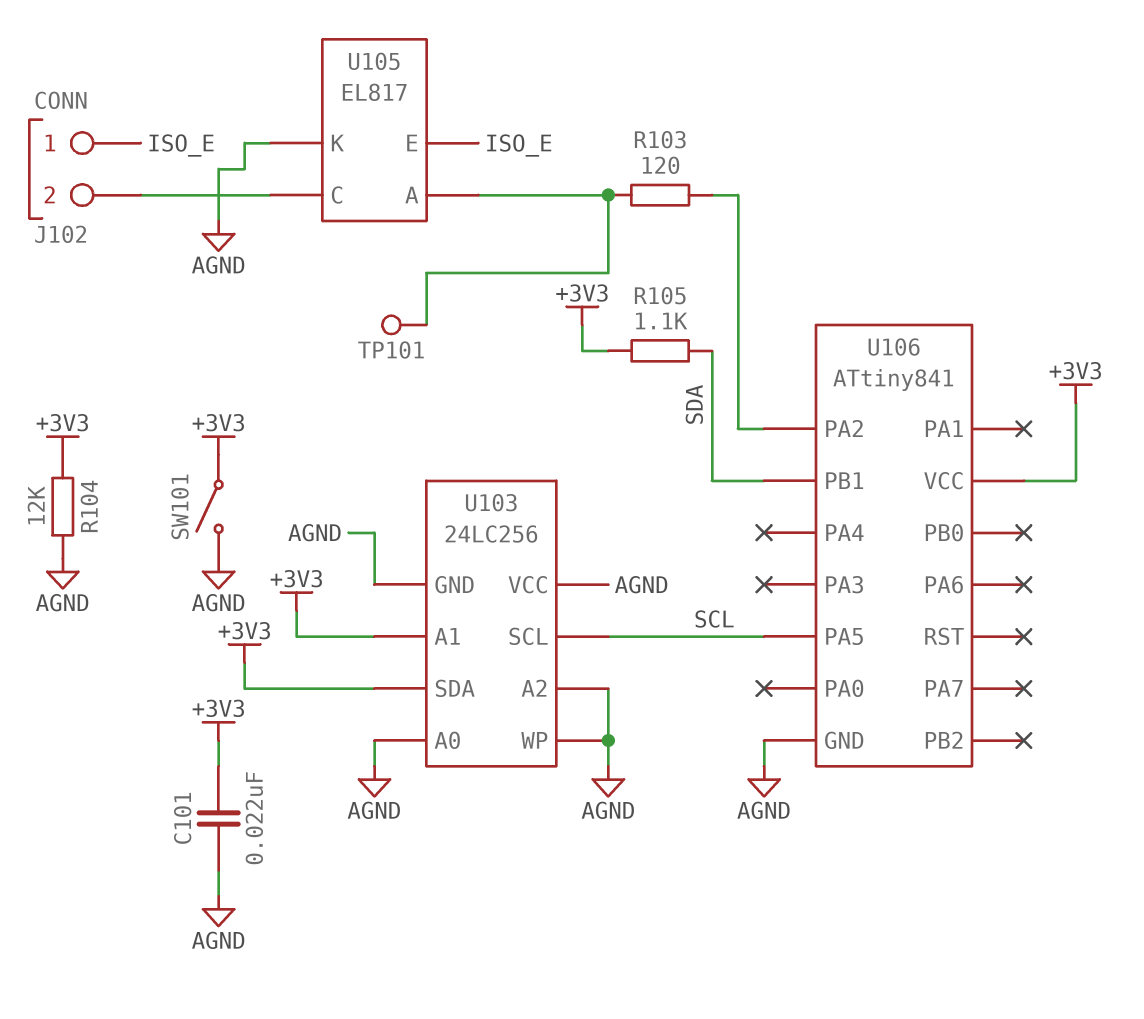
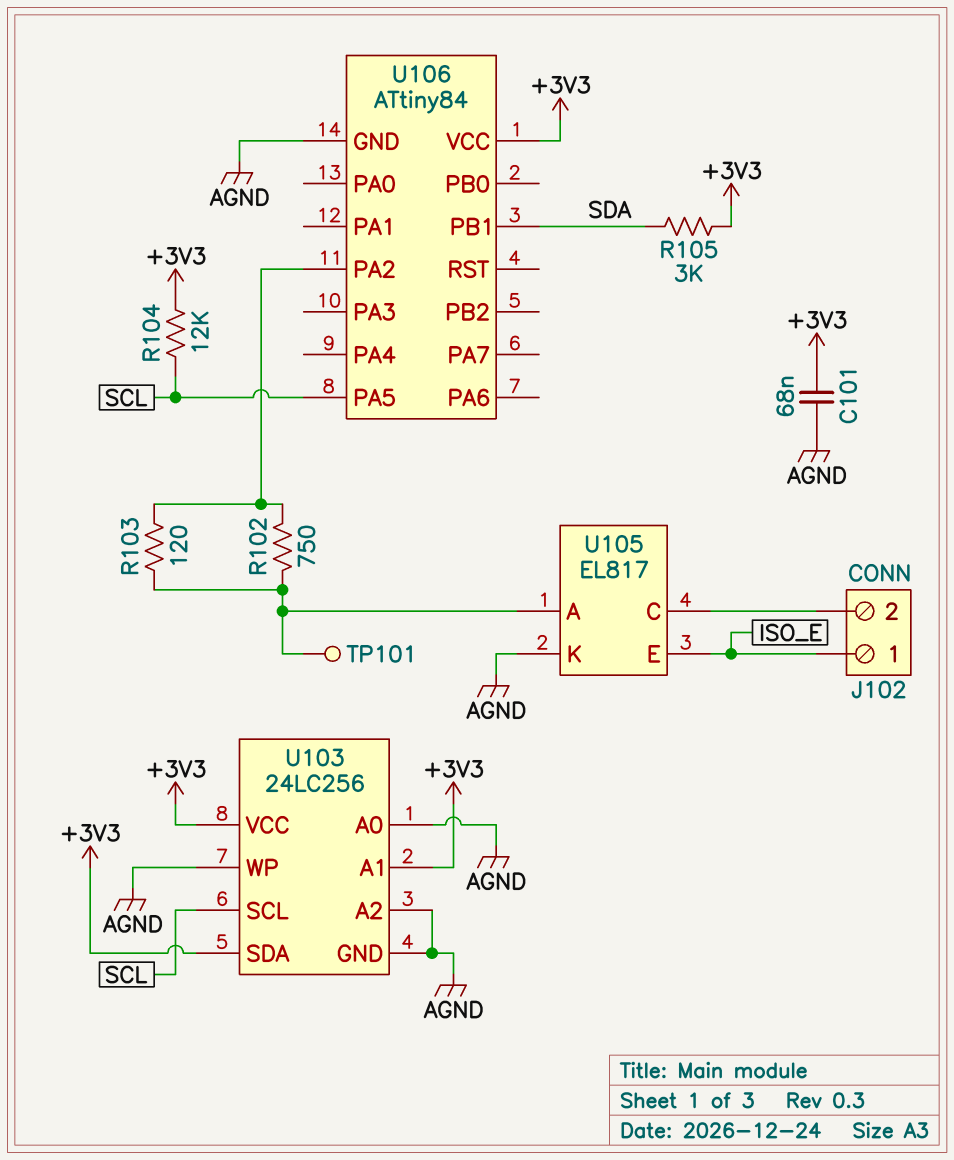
C101: 22nF (+3V3, AGND) -> 68nF (+3V3, AGND)
R102: none -> 750 (U105/A, U106/PA2)
R104: 12k (+3V3, AGND) -> 12k (+3V3, SCL)
R105: 1.1k (+3V3, SDA) -> 3k (+3V3, SDA)
SW101: switch (+3V3, AGND) -> none
U103 pin VCC: AGND -> +3V3
U106: ATtiny841 -> ATtiny84

